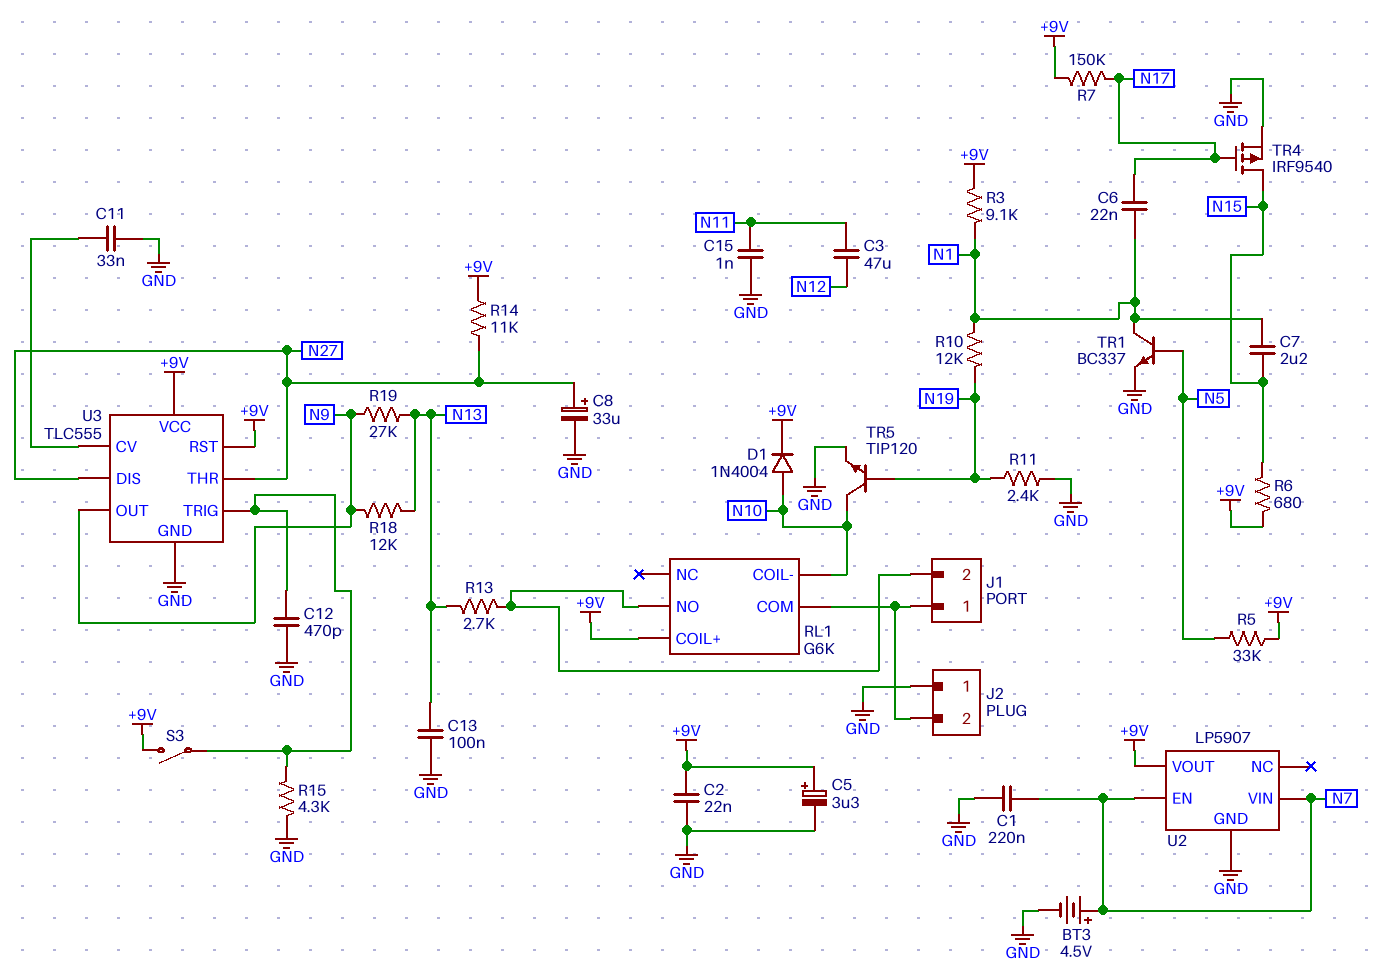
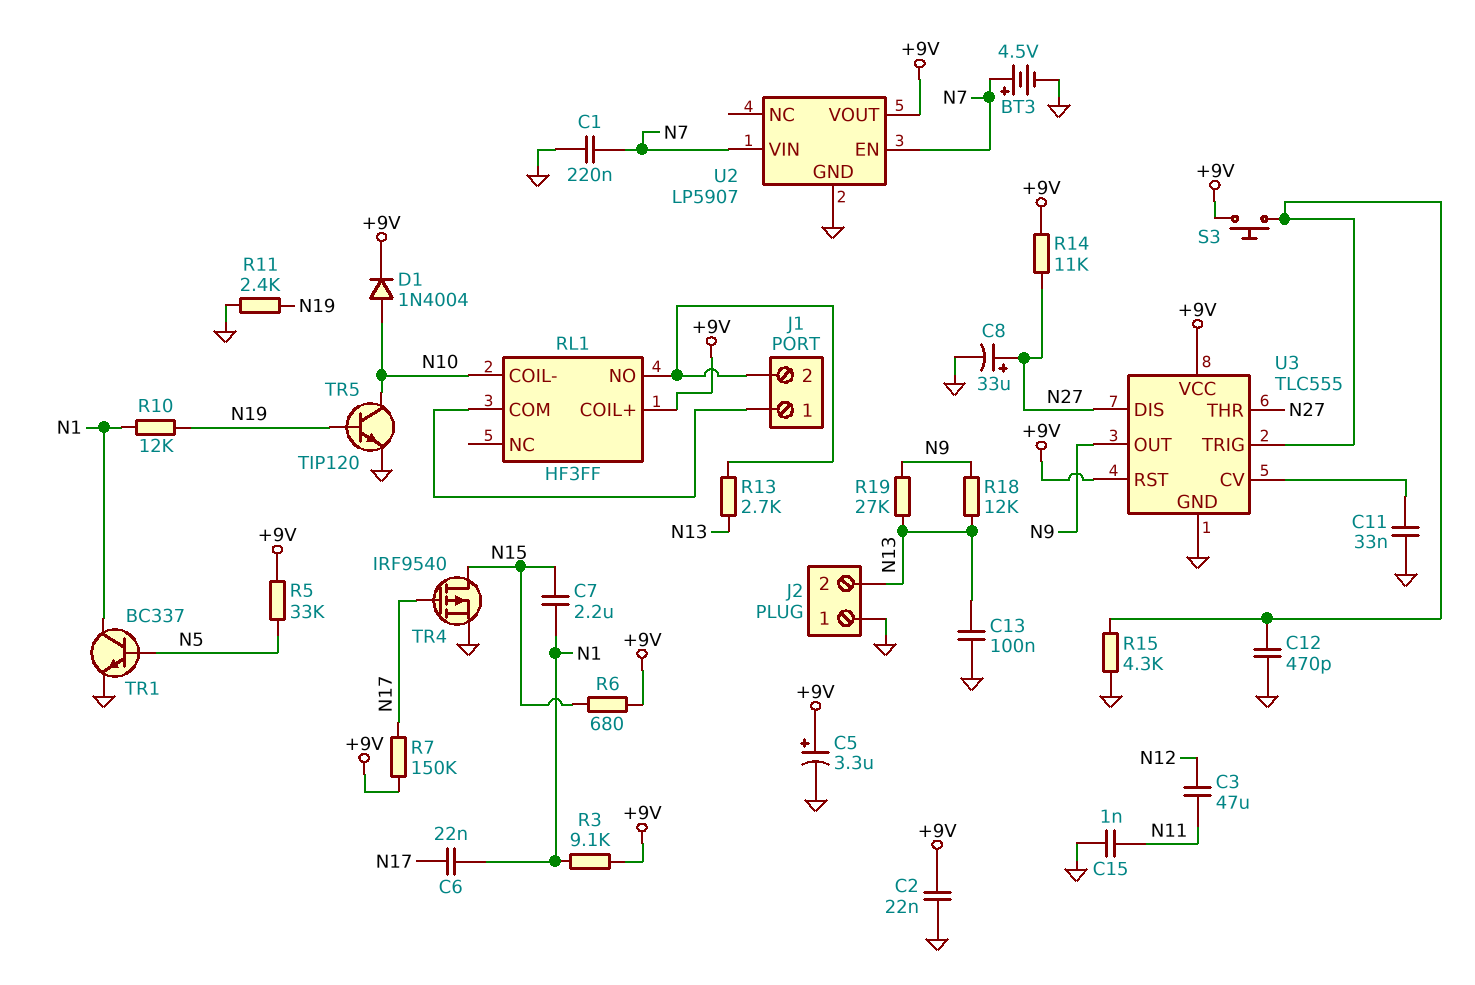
J2 pin 2: J1/1 -> N13
RL1: G6K -> HF3FF
S3: switch (+9V, U3/TRIG) -> button (+9V, U3/TRIG)

